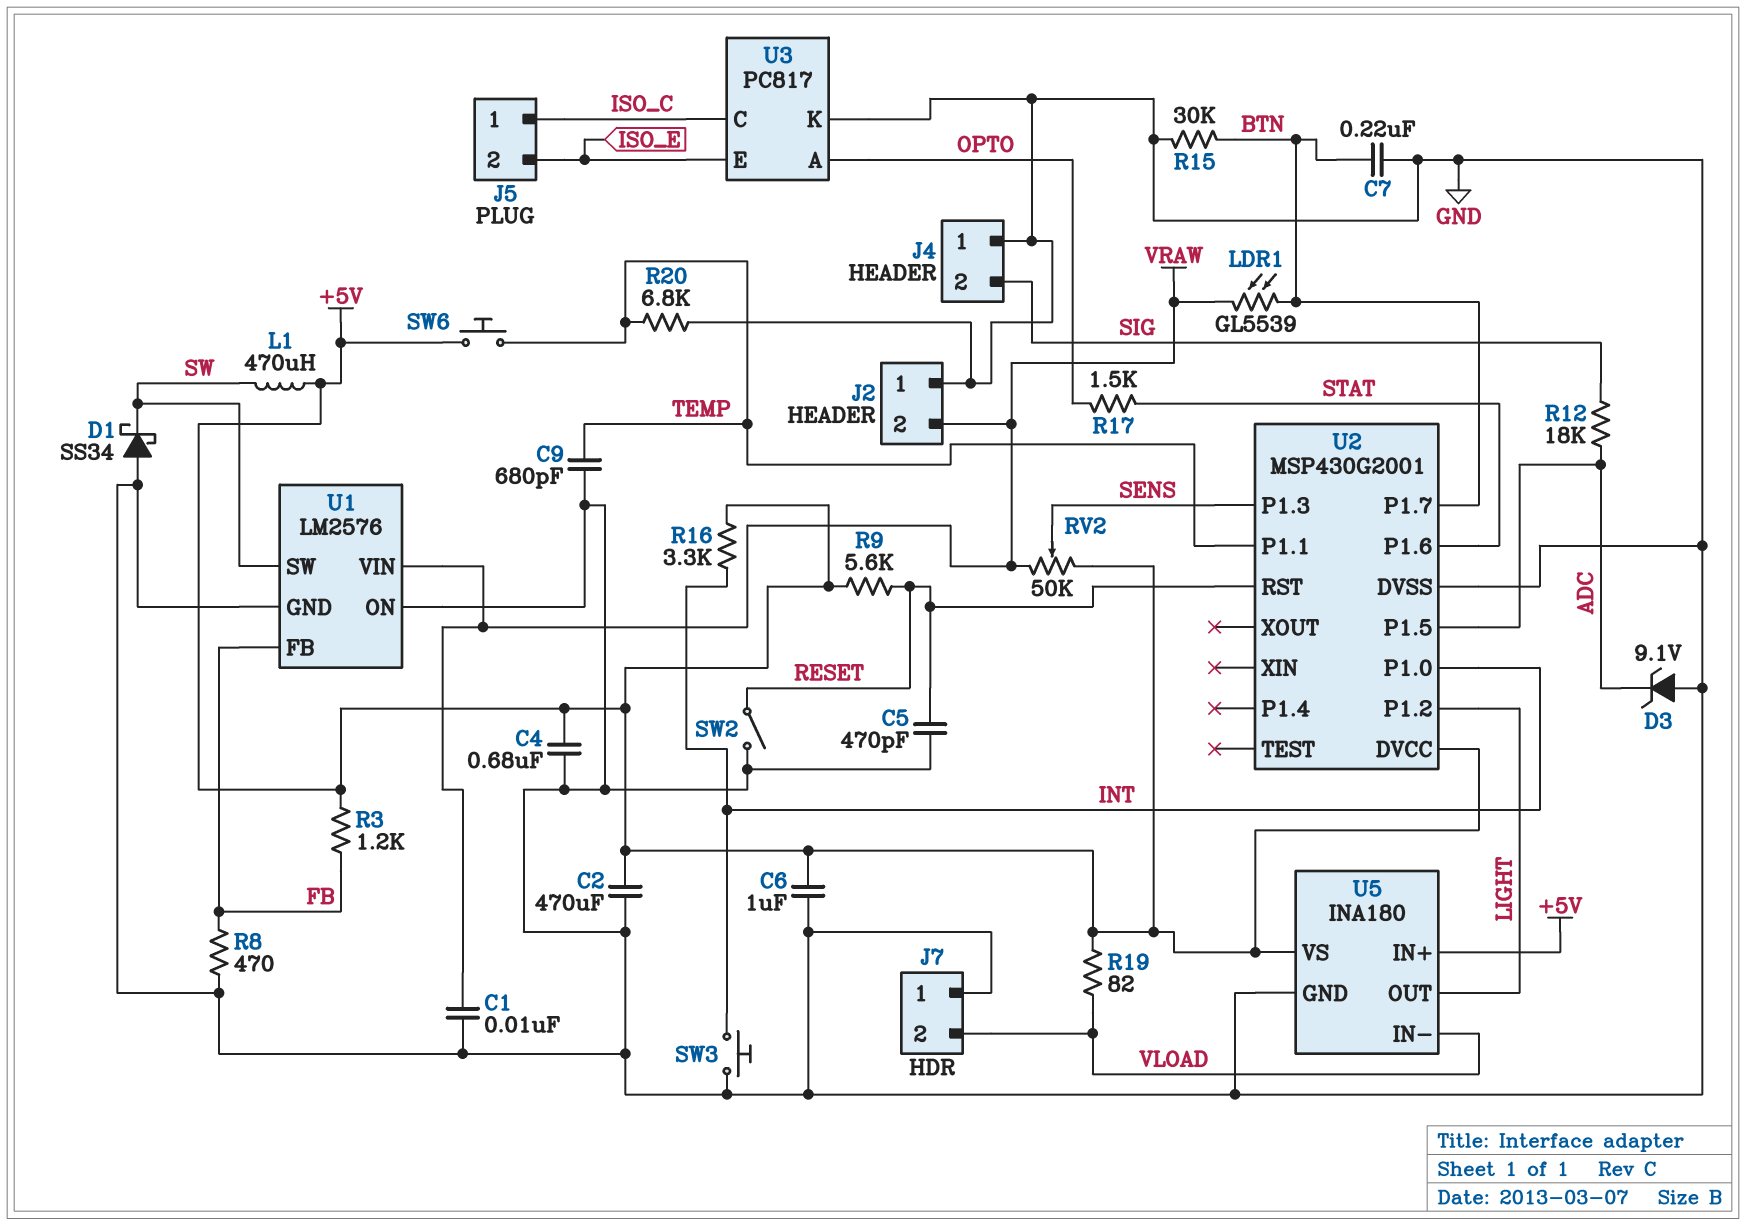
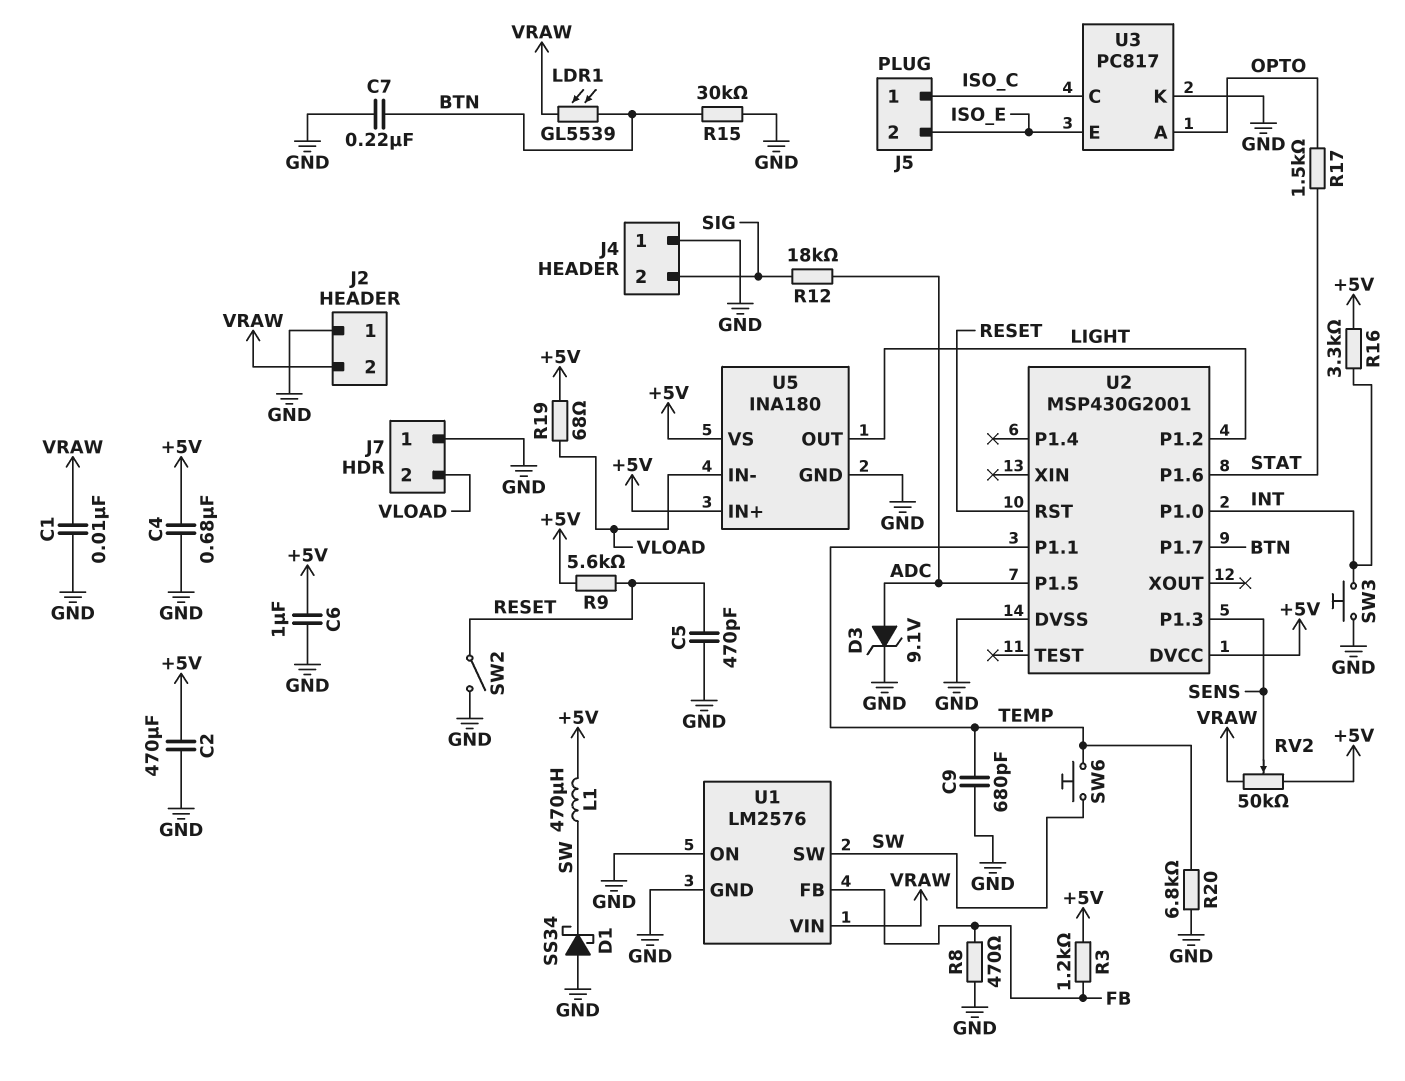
D3: zener 9.1V (A GND, K ADC) -> zener 9.1V (A ADC, K GND)
R19: 82 (+5V, VLOAD) -> 68 (+5V, VLOAD)
SW6: button (+5V, TEMP) -> button (SW, TEMP)

